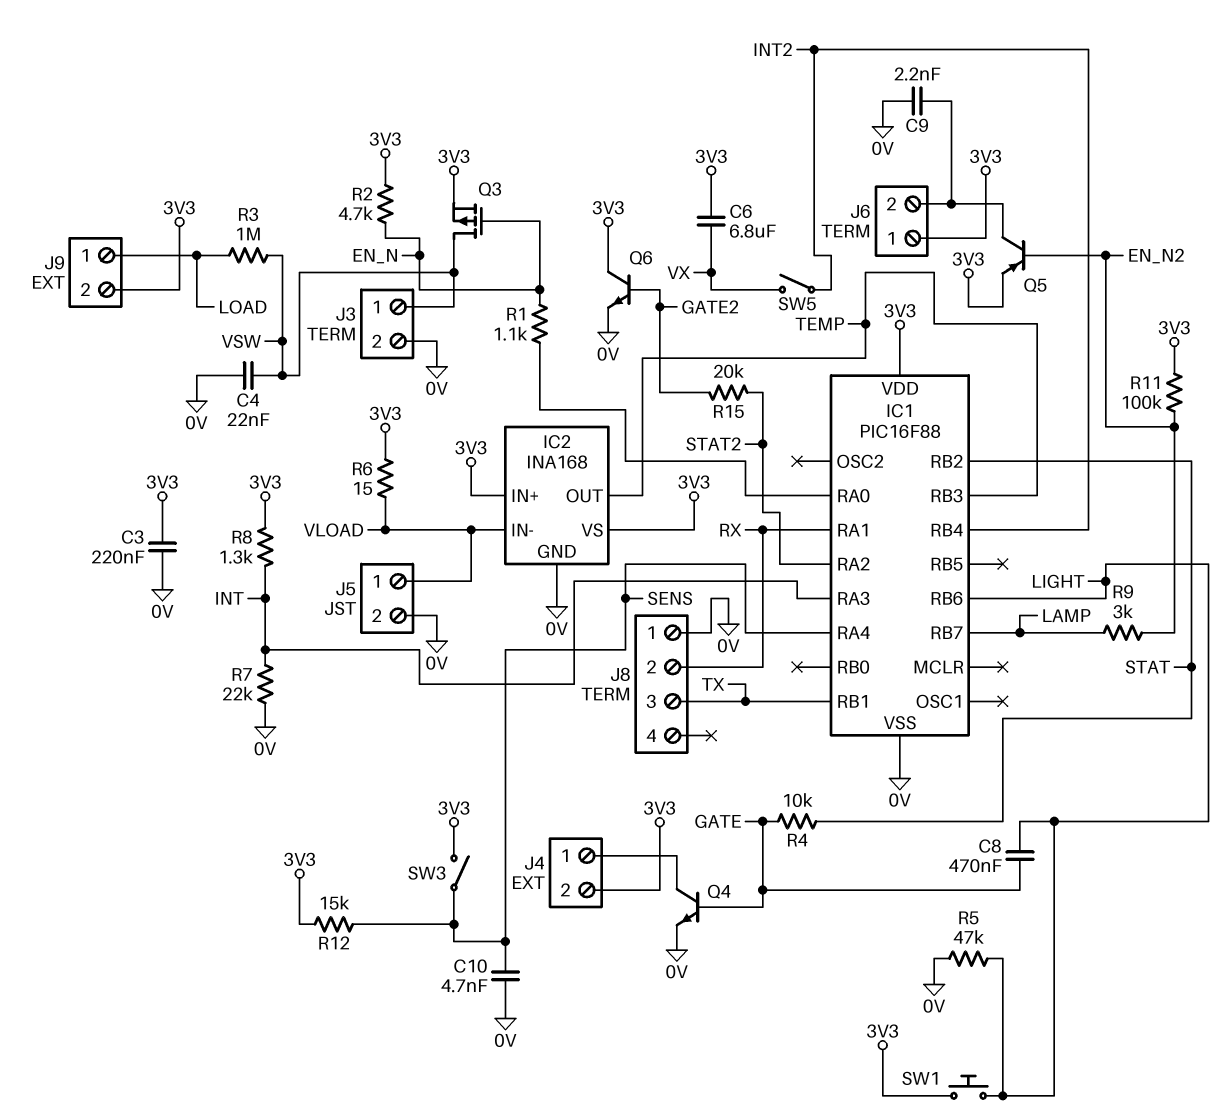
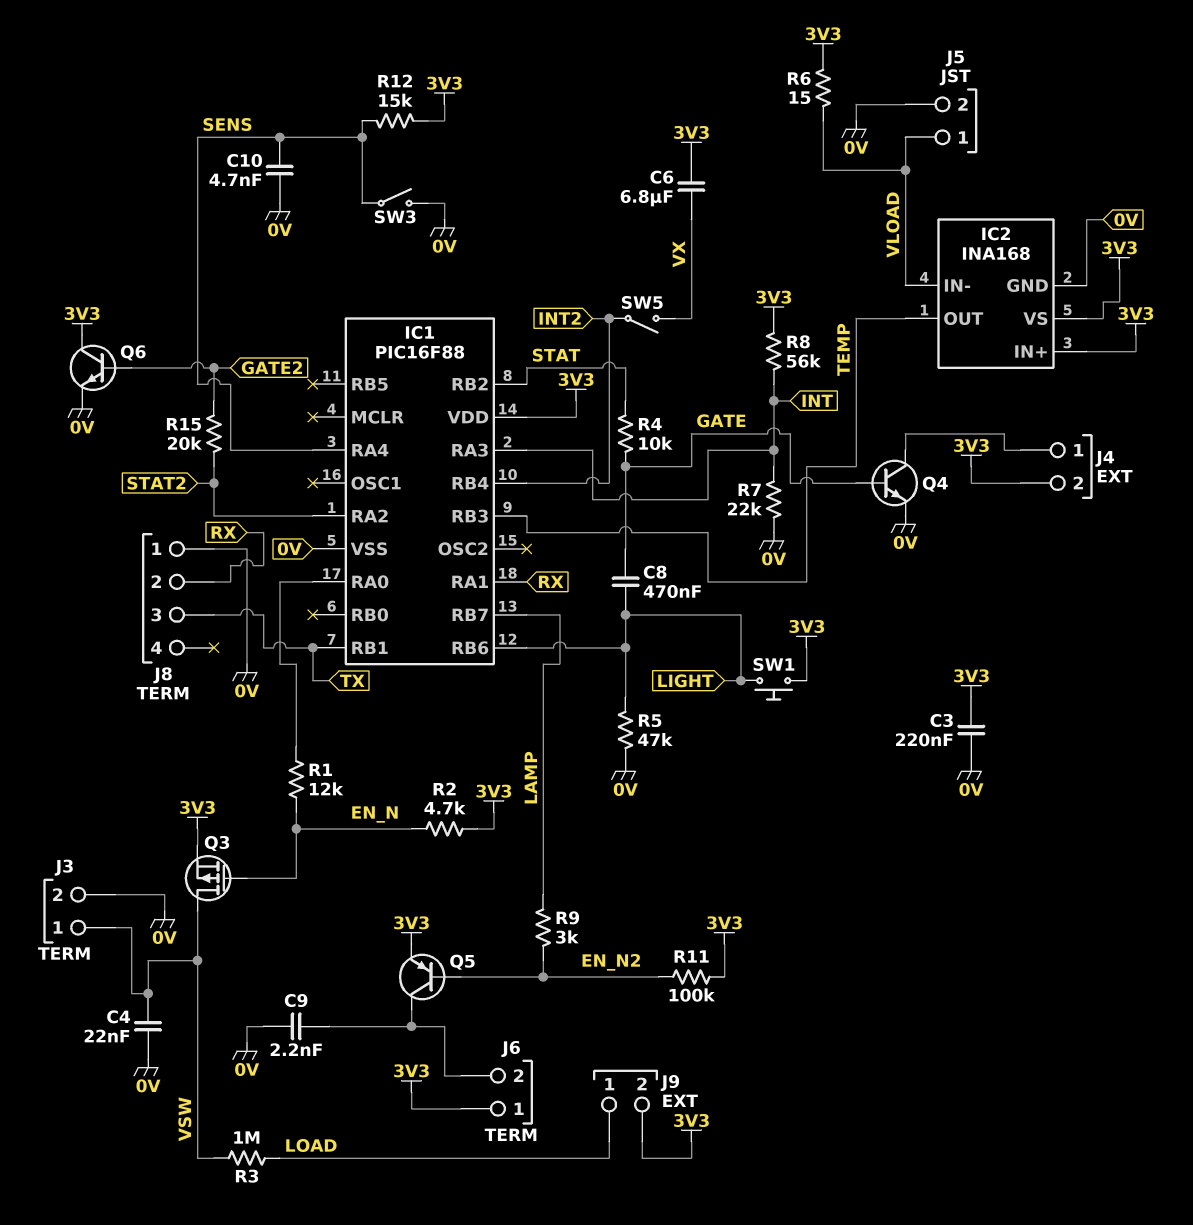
R1: 1.1k (EN_N, IC1/RA0) -> 12k (EN_N, IC1/RA0)
R8: 1.3k (3V3, INT) -> 56k (3V3, INT)
SW3: switch (3V3, SENS) -> switch (0V, SENS)

